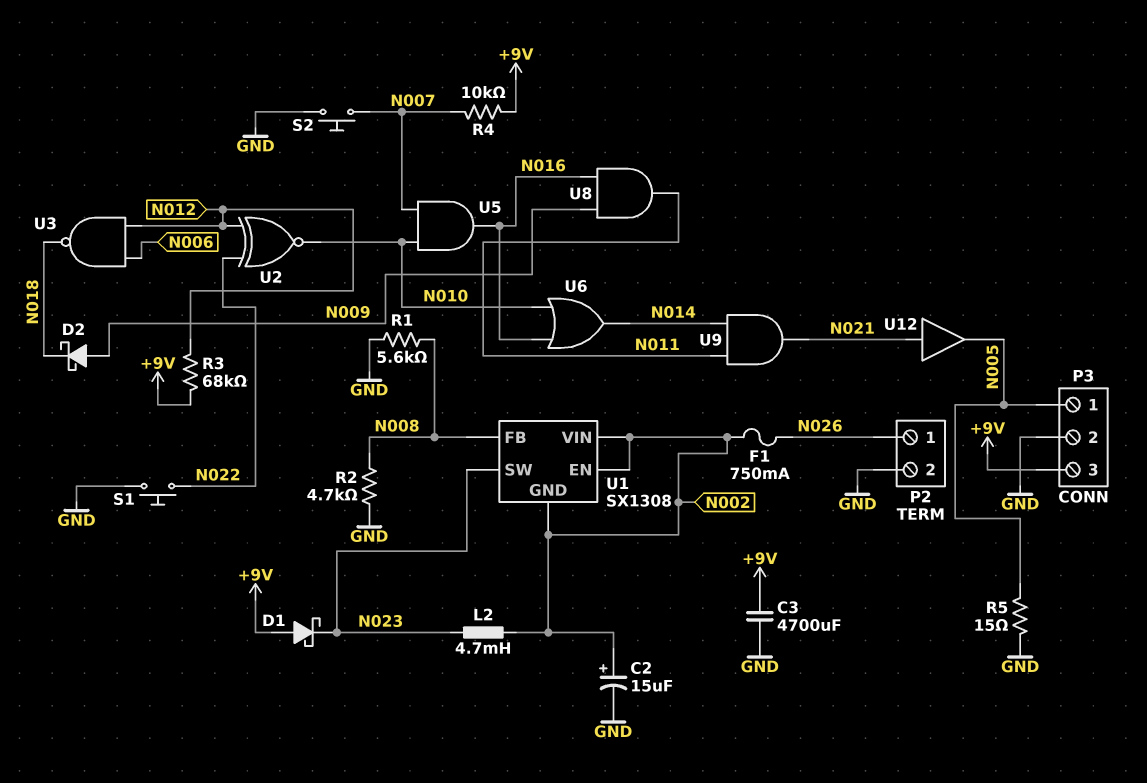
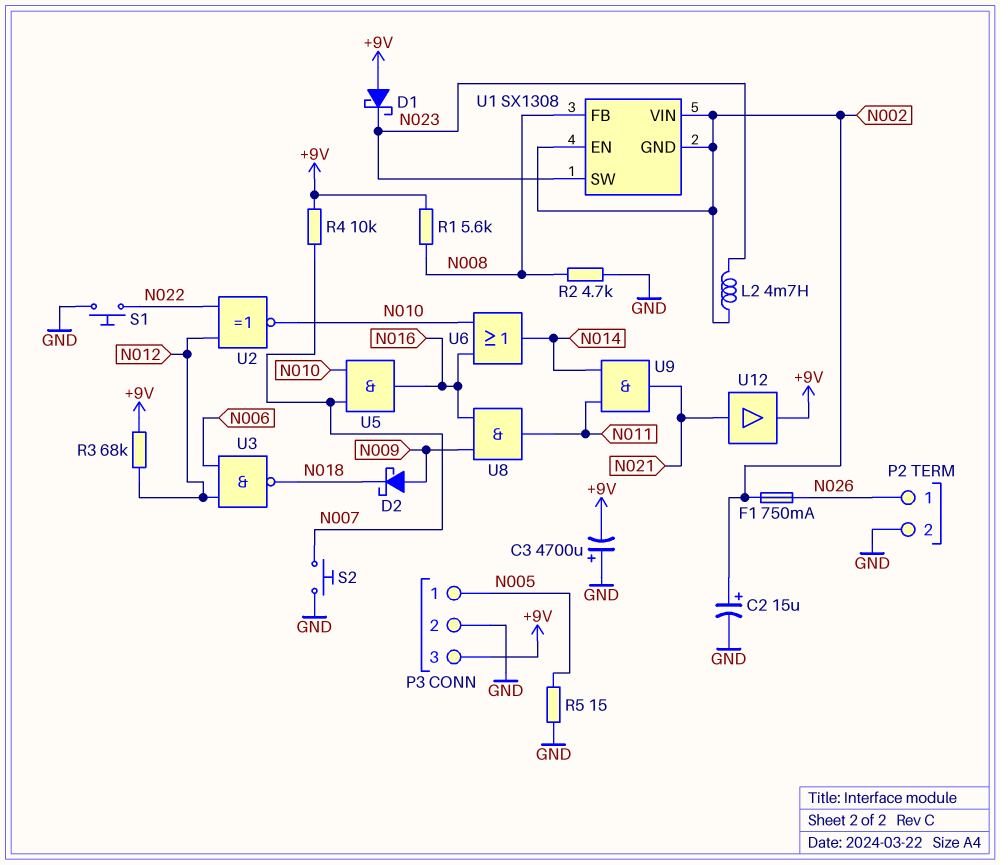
C3: 4700uF (+9V, GND) -> 4700uF (plus GND, minus +9V)
R1: 5.6k (GND, N008) -> 5.6k (+9V, N008)
U12: buffer (in N021, out N005) -> buffer (in N021, out +9V)

